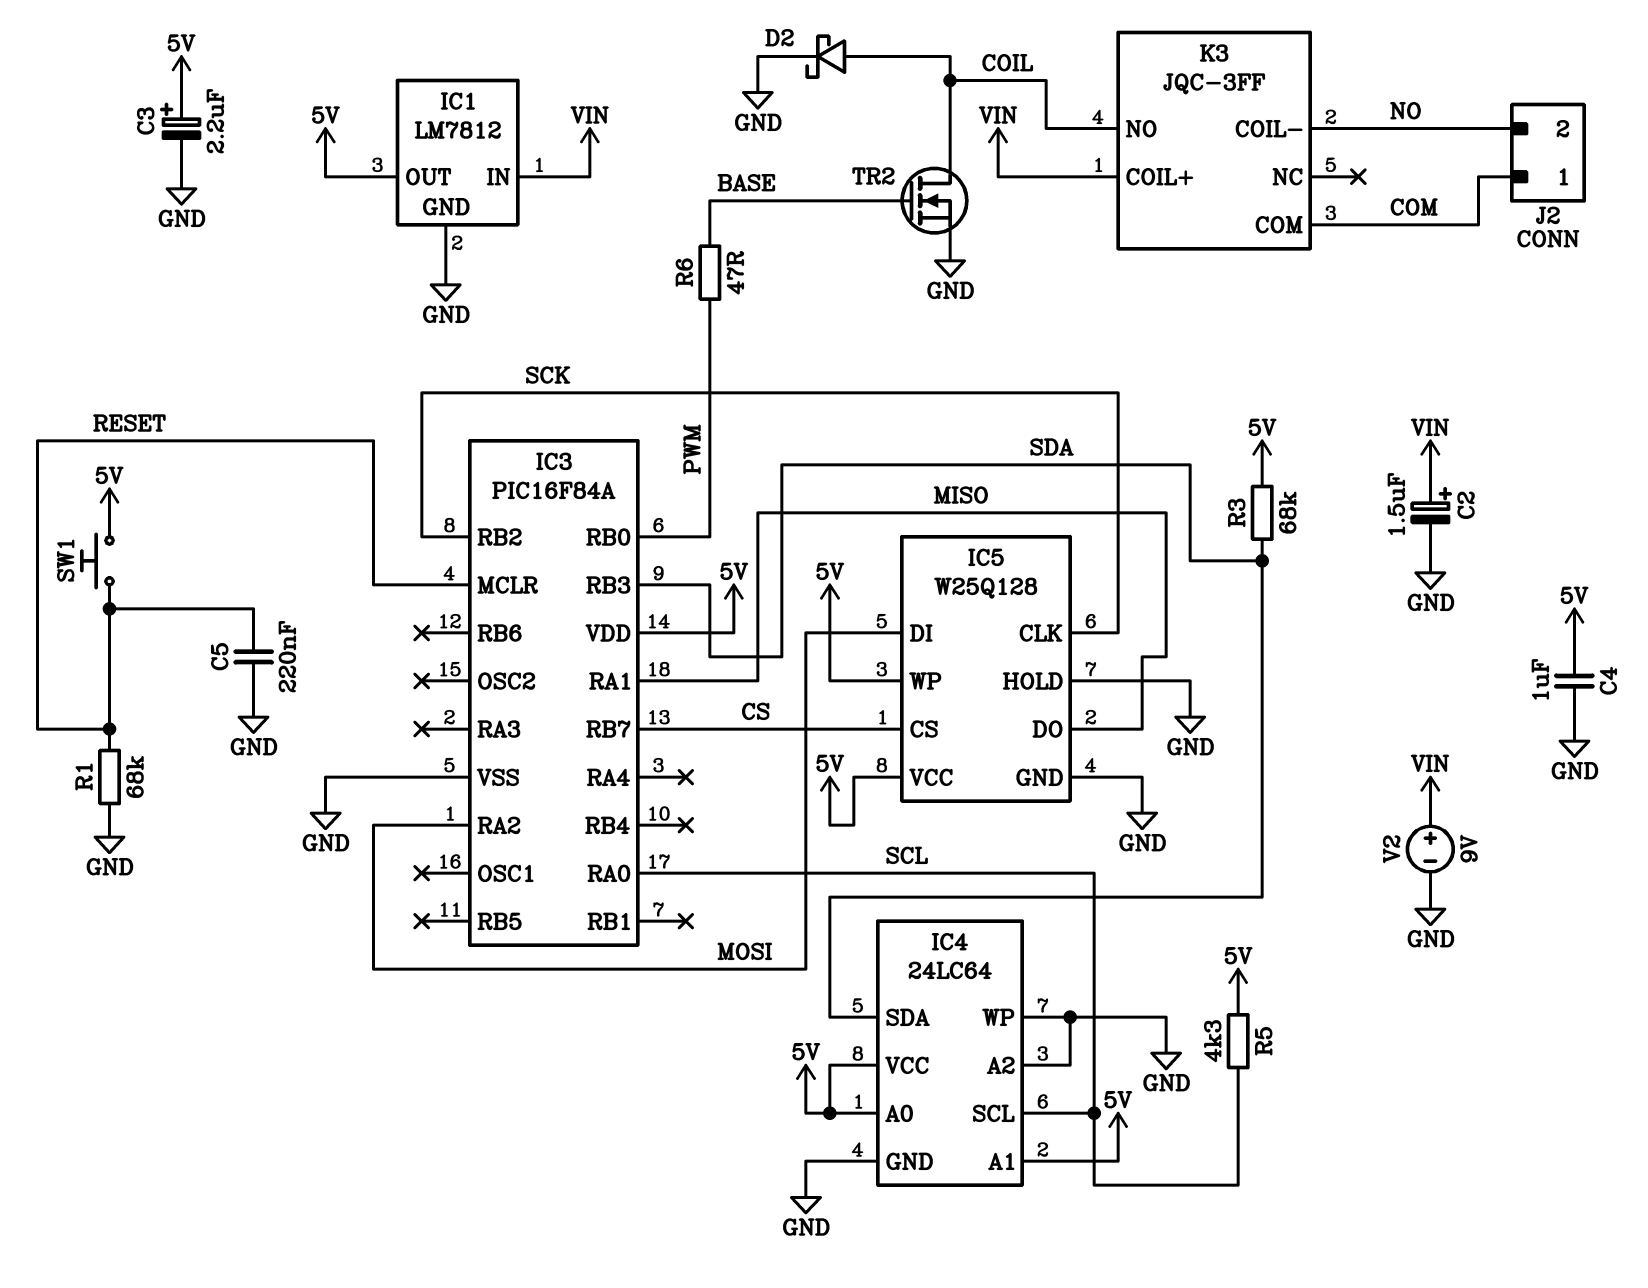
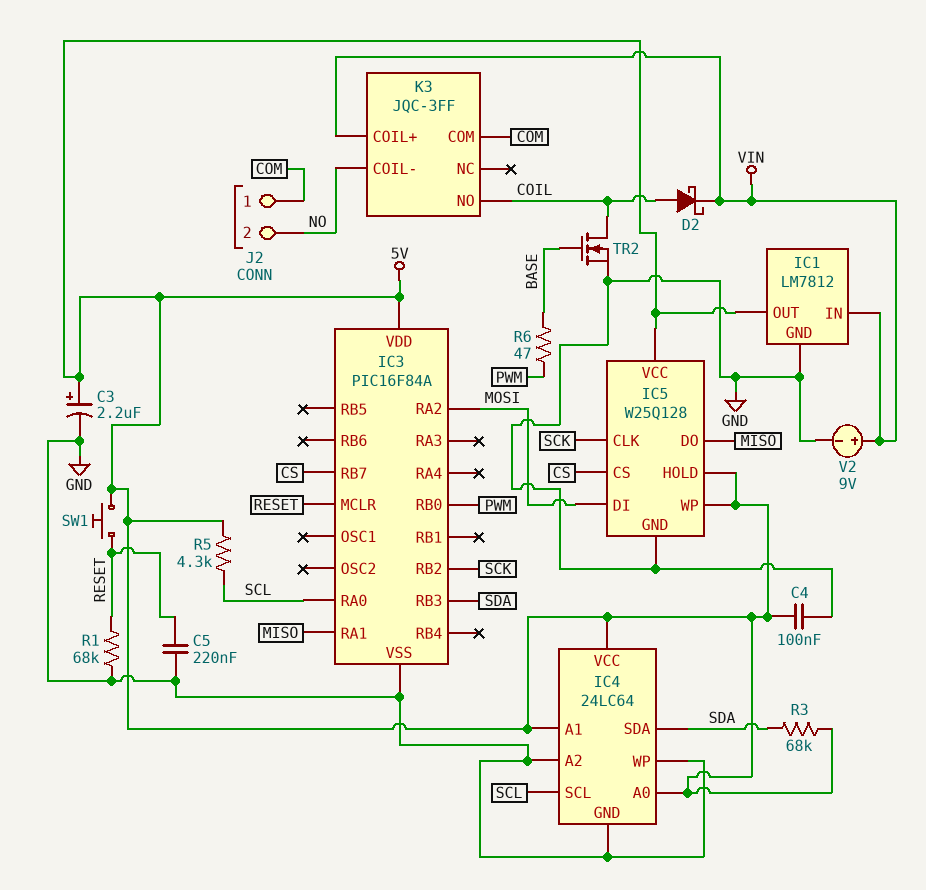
C2: 1.5uF (plus VIN, minus GND) -> none
C4: 1uF (5V, GND) -> 100nF (5V, GND)
D2: schottky (A COIL, K GND) -> schottky (A COIL, K VIN)
IC5 pin HOLD: GND -> 5V

